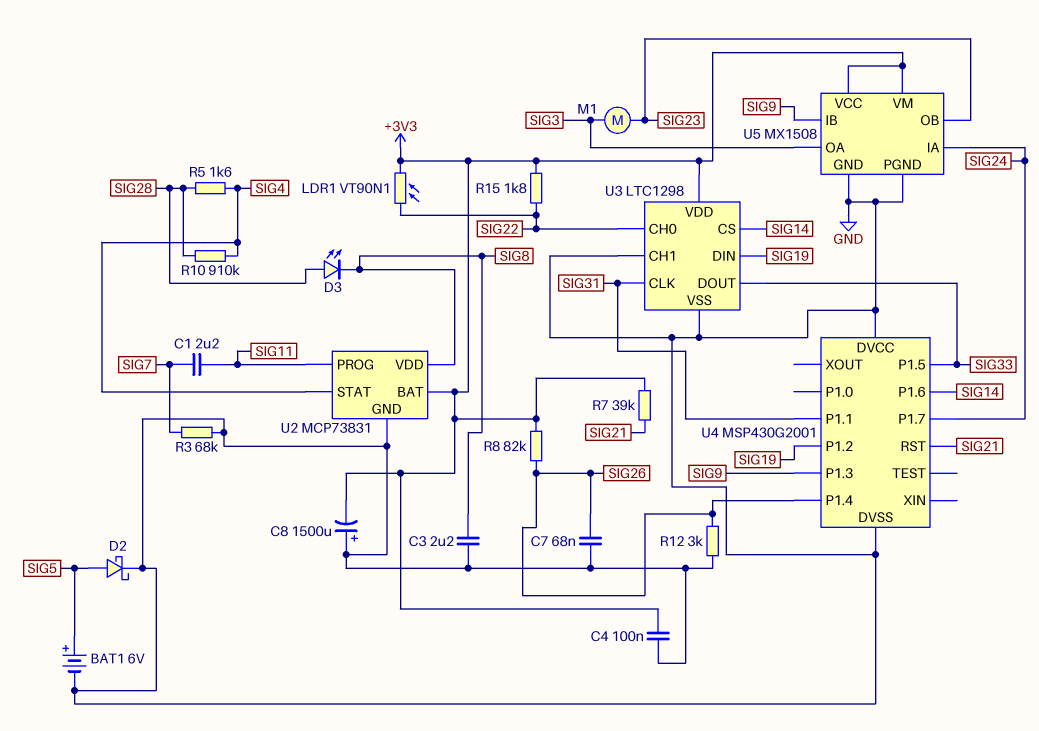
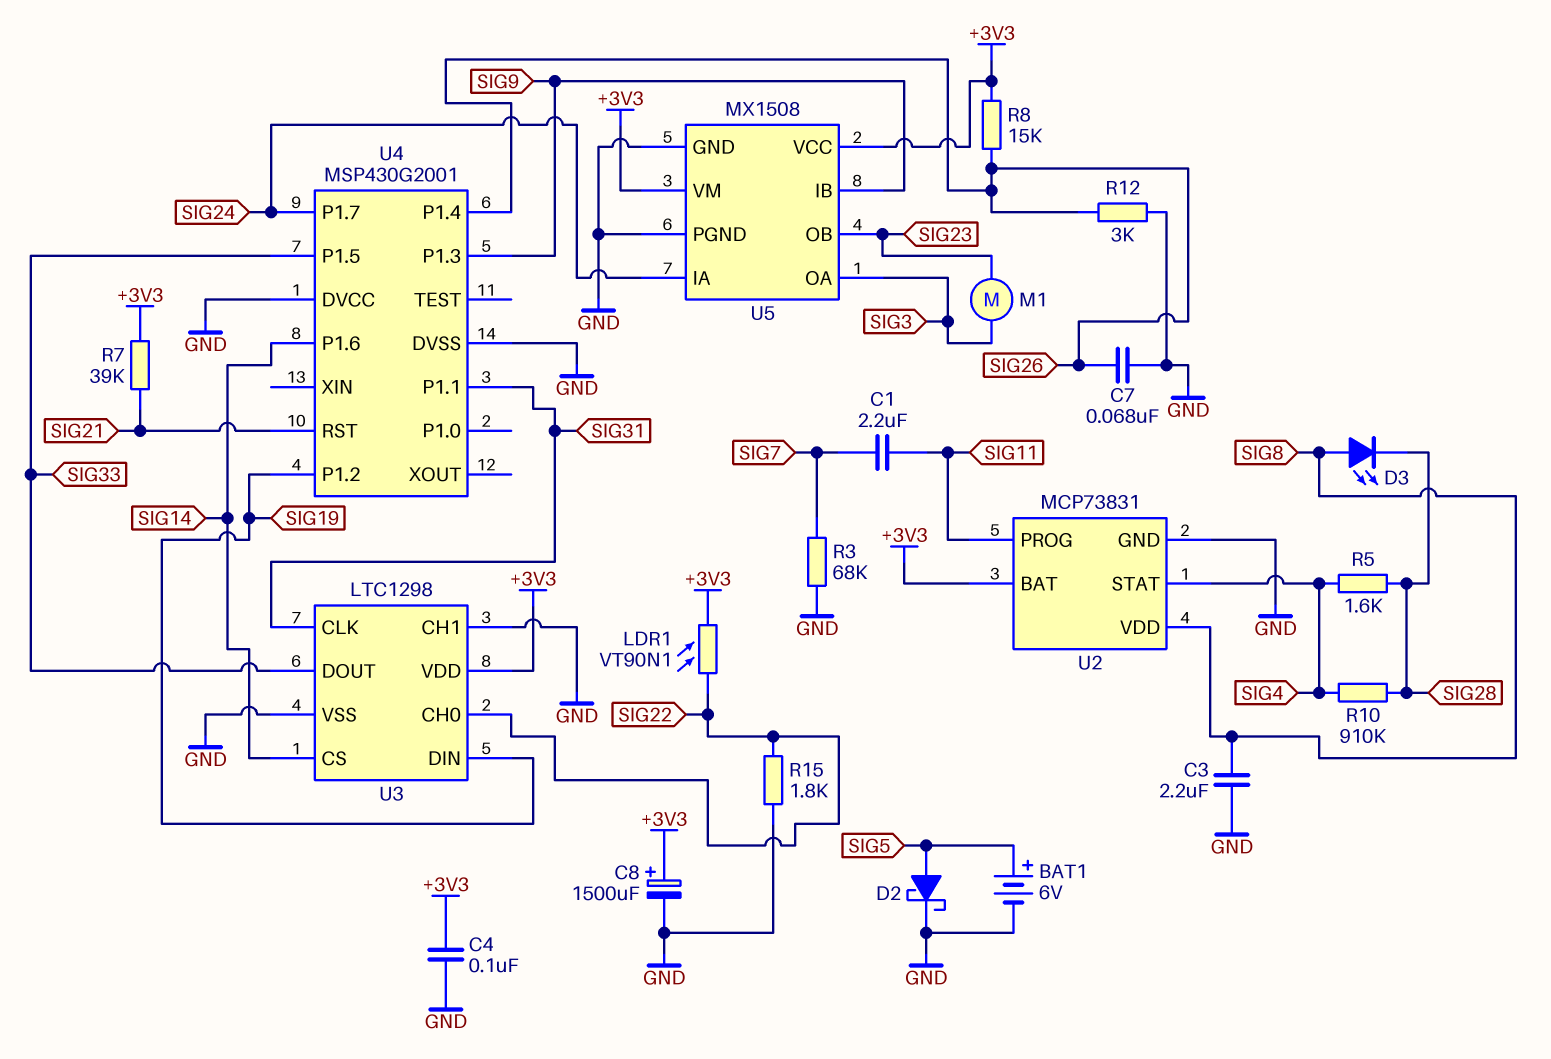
C8: 1500uF (plus GND, minus +3V3) -> 1500uF (plus +3V3, minus GND)
D3: LED (A SIG28, K SIG8) -> LED (A SIG8, K SIG28)
R8: 82k (+3V3, SIG26) -> 15k (+3V3, SIG26)
R15: 1.8k (+3V3, SIG22) -> 1.8k (GND, SIG22)

